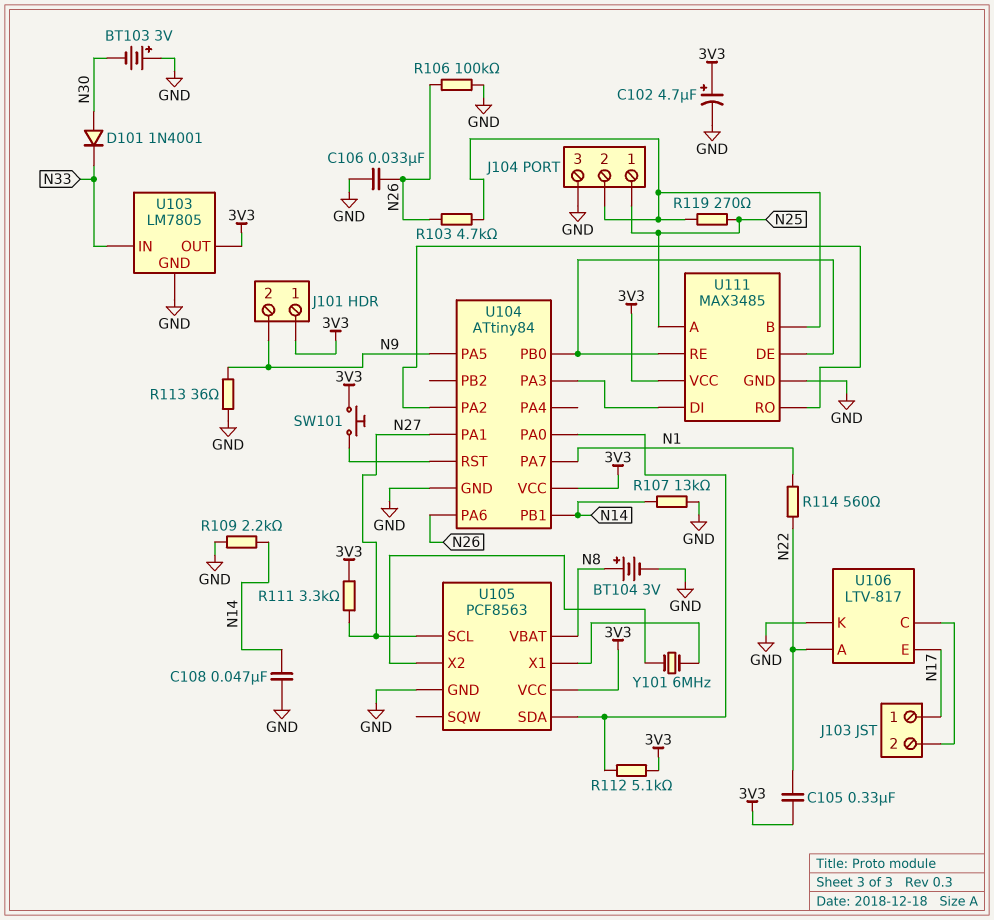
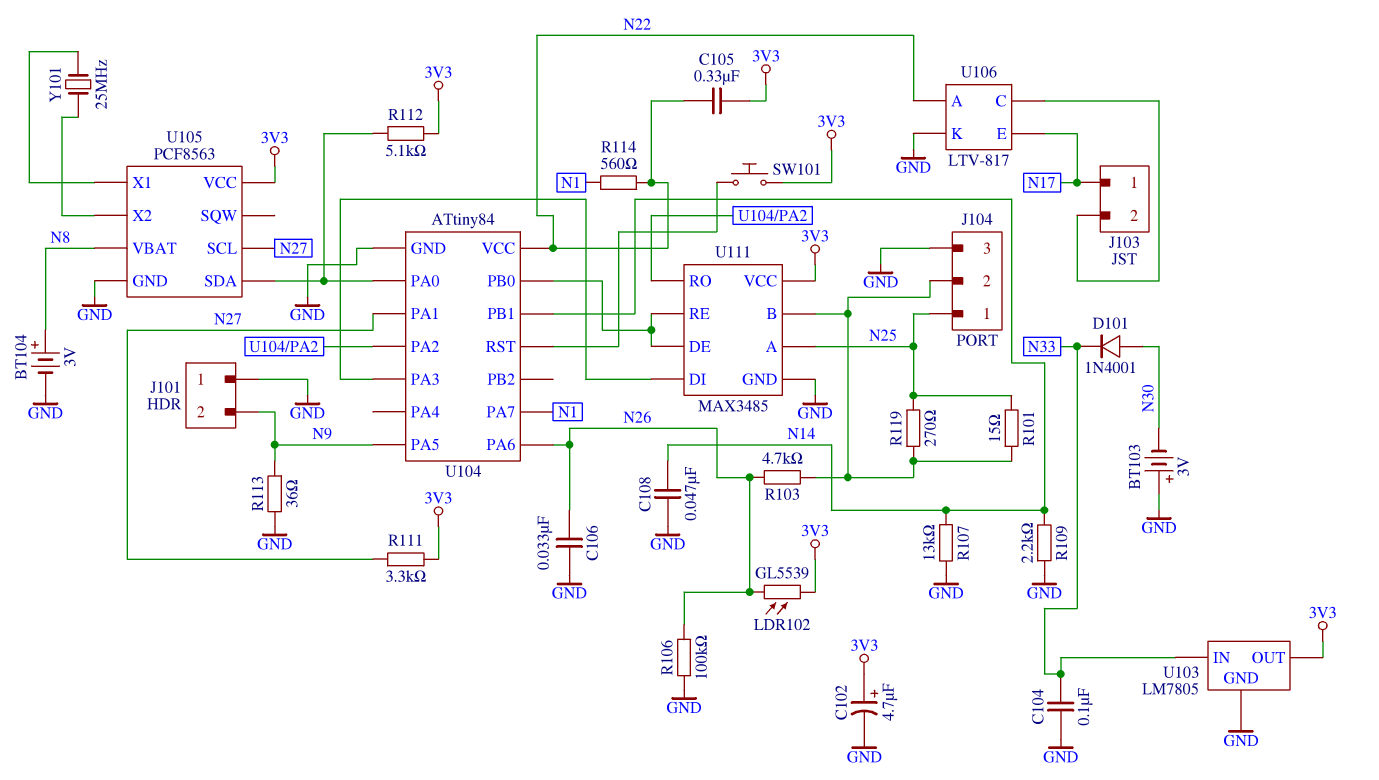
C104: none -> 100nF (GND, N33)
J101 pin 1: 3V3 -> GND
LDR102: none -> GL5539 (3V3, N26)
R101: none -> 15 (J104/2, N25)
U104 pin VCC: 3V3 -> N22
Y101: 6MHz (U105/X1, U105/X2) -> 25MHz (U105/X1, U105/X2)

